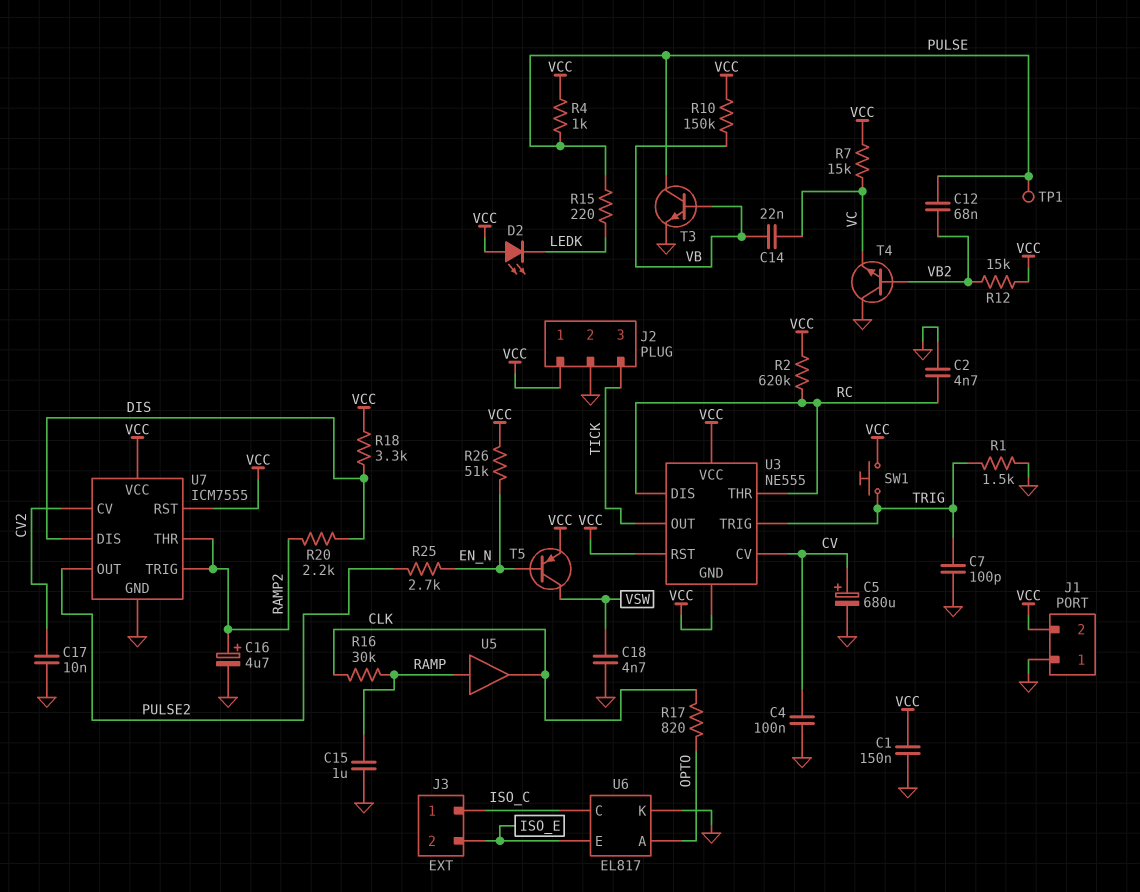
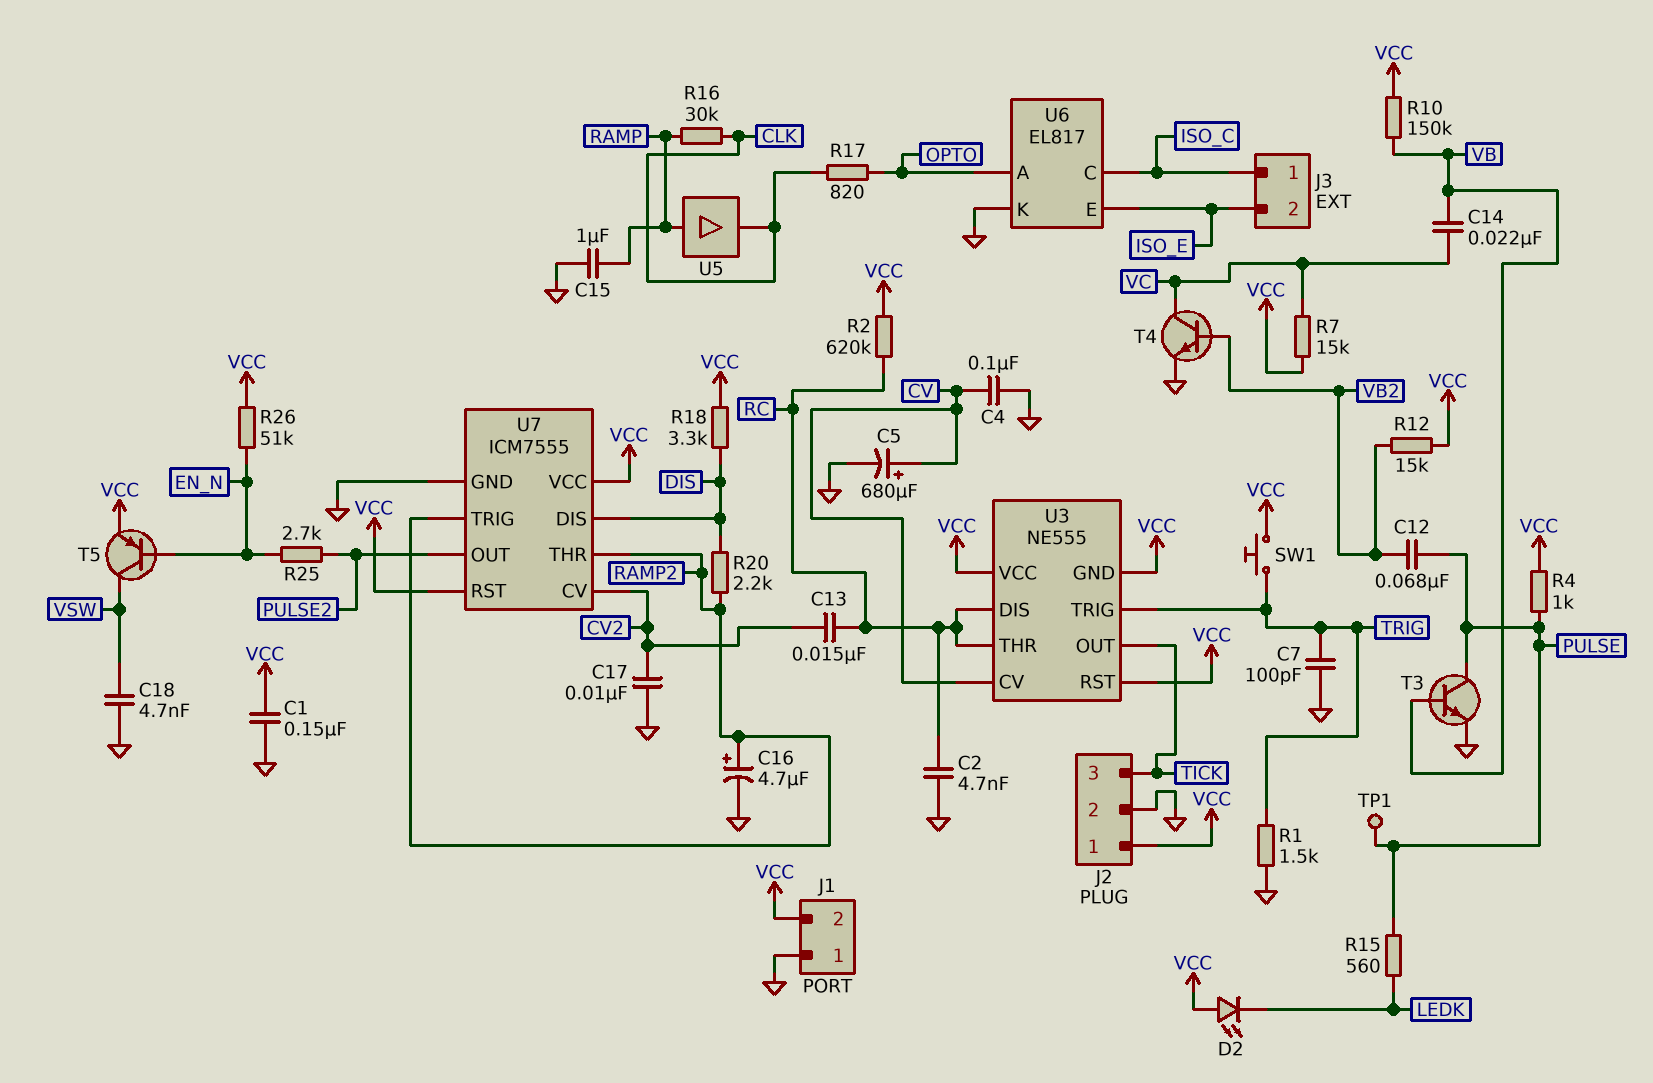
C13: none -> 15nF (CV2, RC)
R15: 220 (LEDK, PULSE) -> 560 (LEDK, PULSE)
T4: NPN (B VB2, C GND, E VC) -> NPN (B VB2, C VC, E GND)

